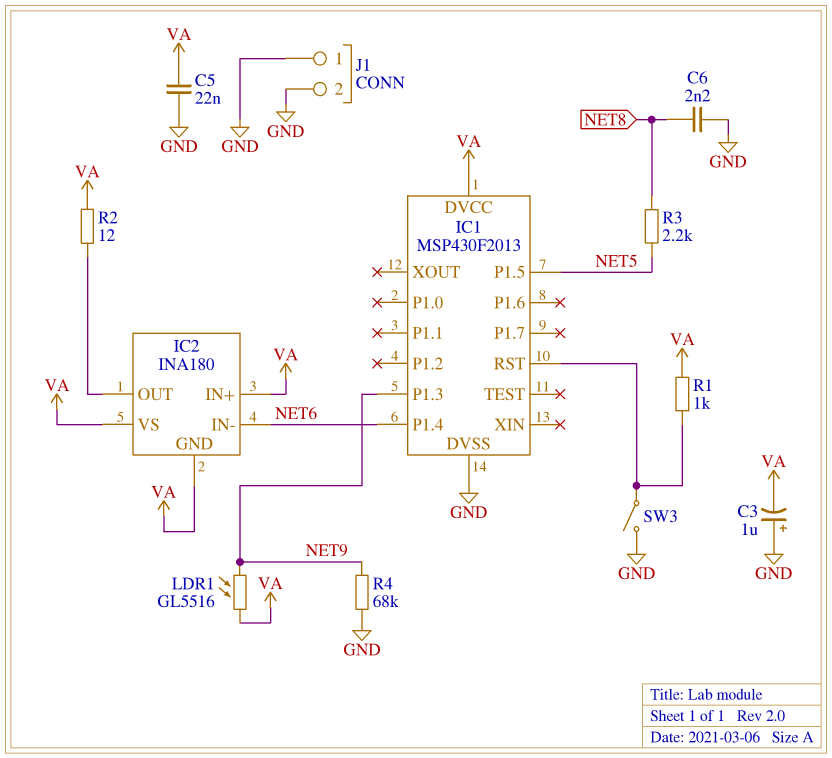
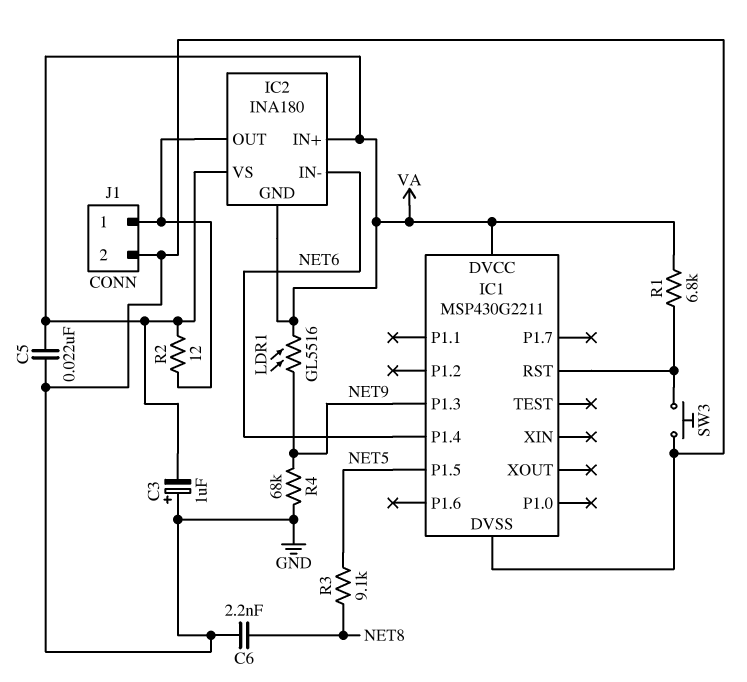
IC1: MSP430F2013 -> MSP430G2211
J1 pin 1: GND -> IC2/OUT
R1: 1k (IC1/RST, VA) -> 6.8k (IC1/RST, VA)
R3: 2.2k (NET5, NET8) -> 9.1k (NET5, NET8)
SW3: switch (GND, IC1/RST) -> button (GND, IC1/RST)

